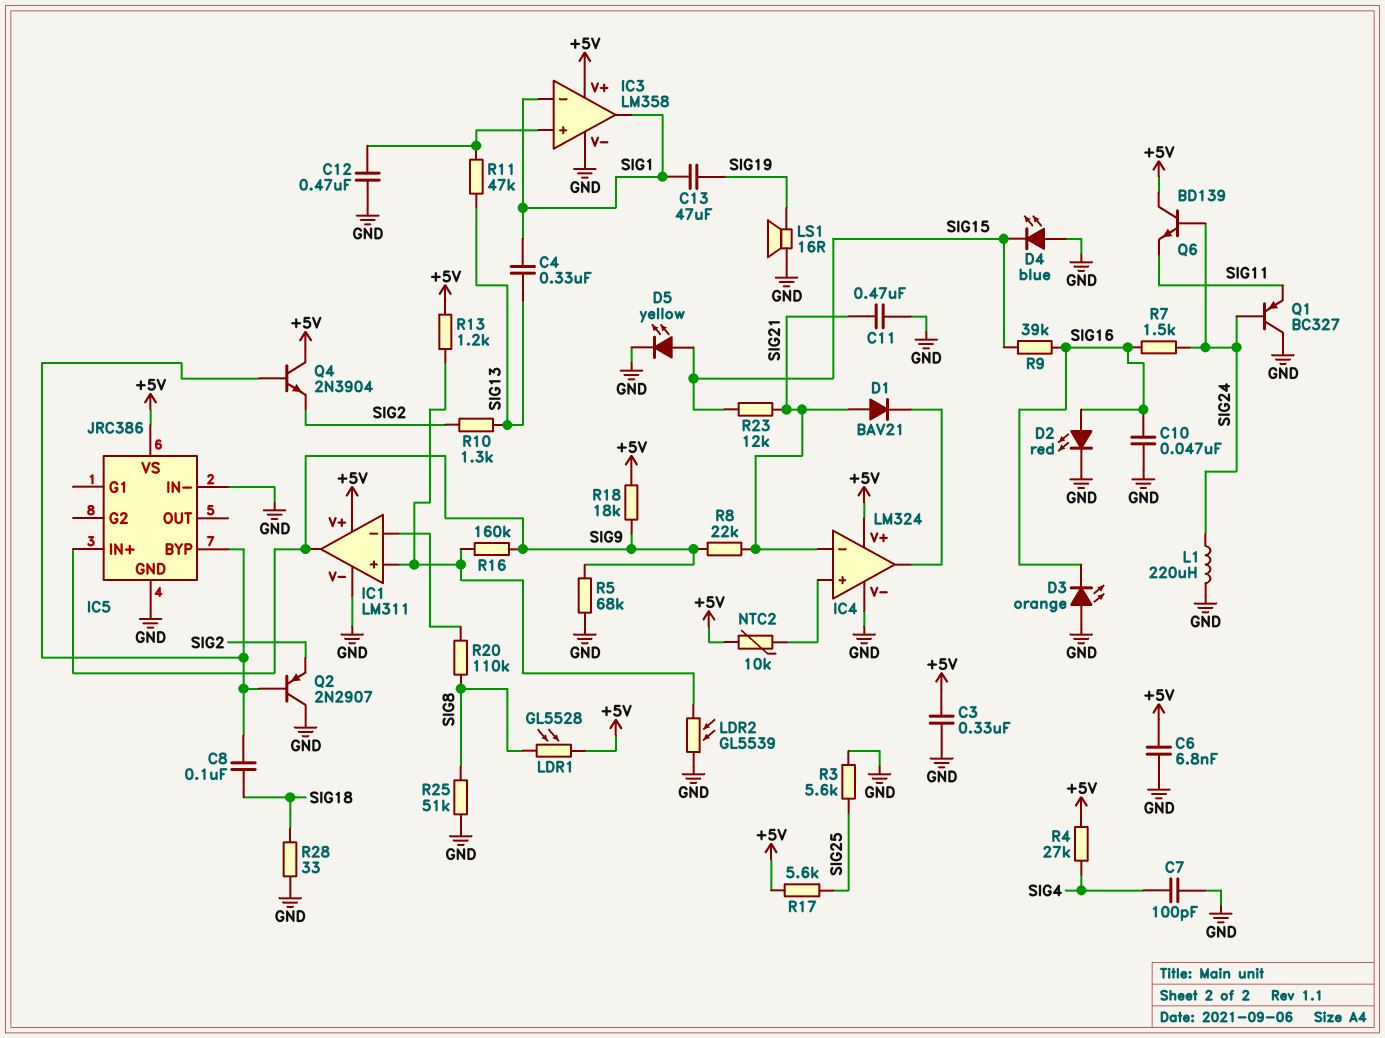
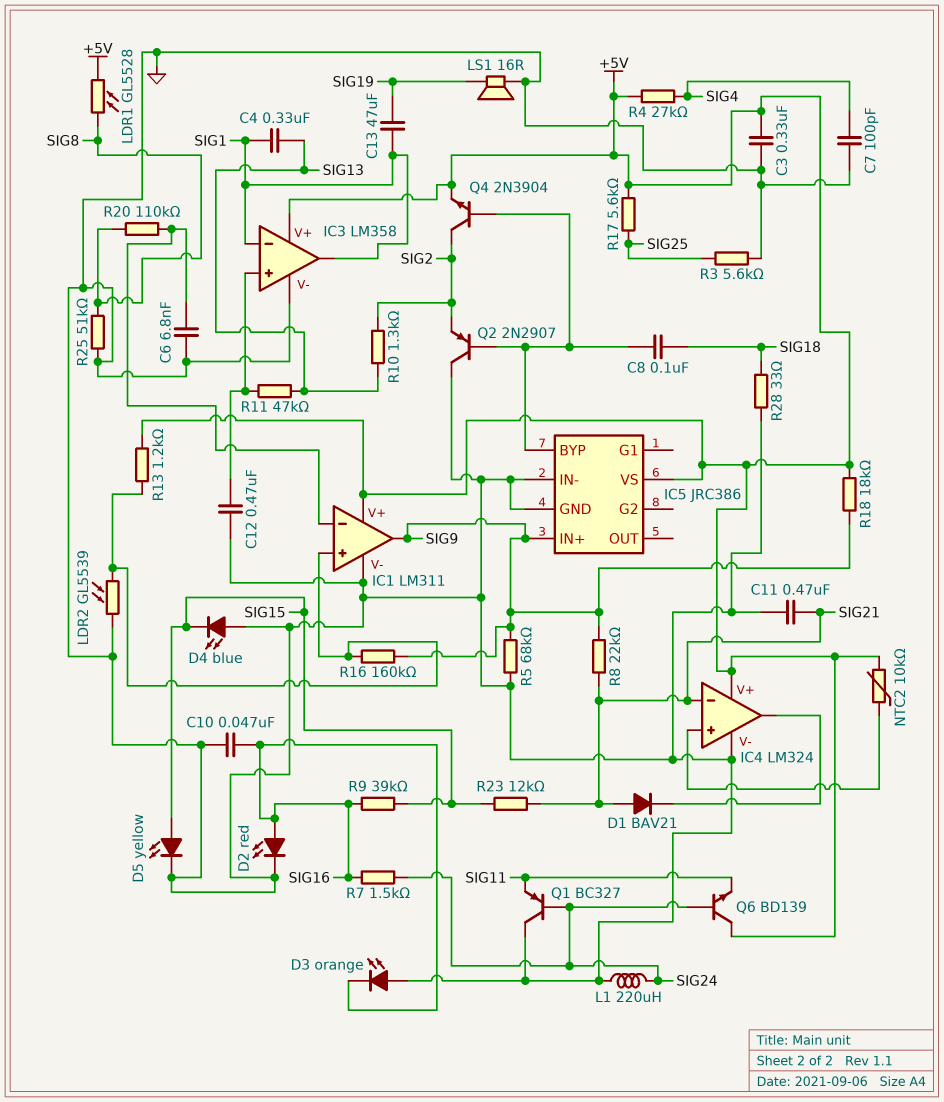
C6: 6.8nF (+5V, GND) -> 6.8nF (GND, IC1/in-)
Q4: NPN 2N3904 (B IC5/BYP, C +5V, E SIG2) -> NPN 2N3904 (B IC5/BYP, C SIG2, E +5V)

